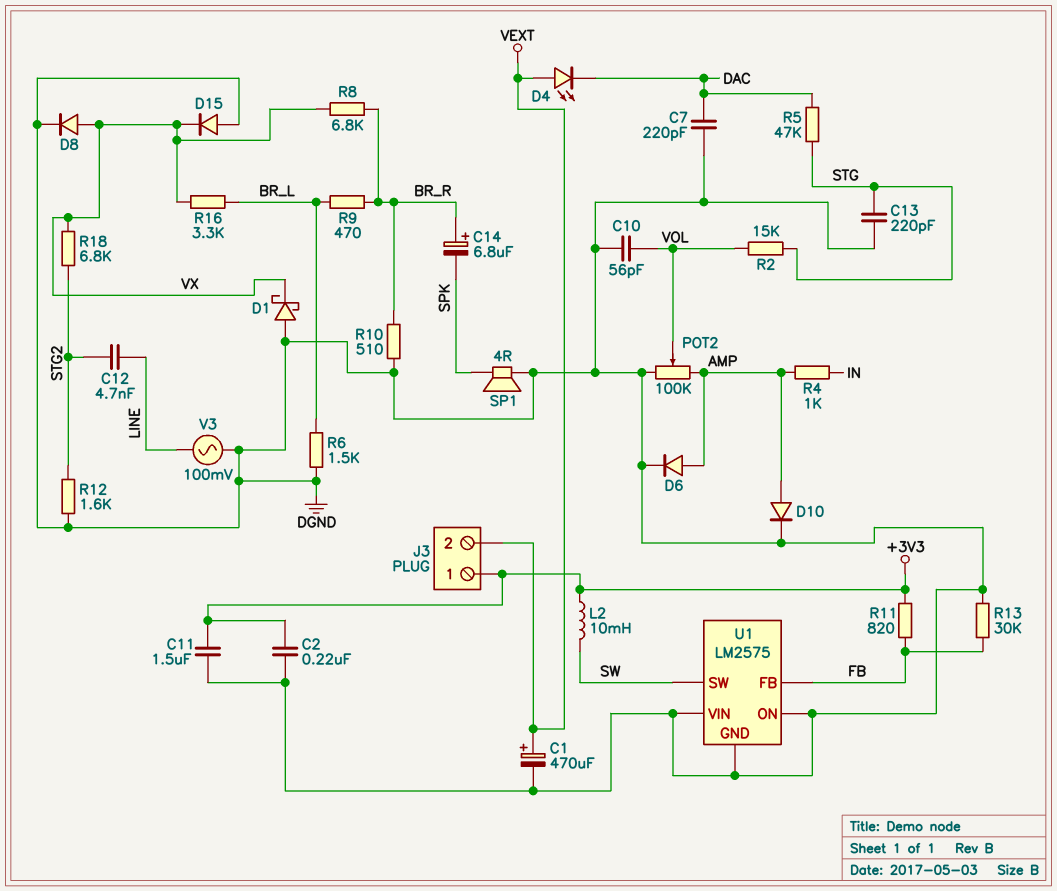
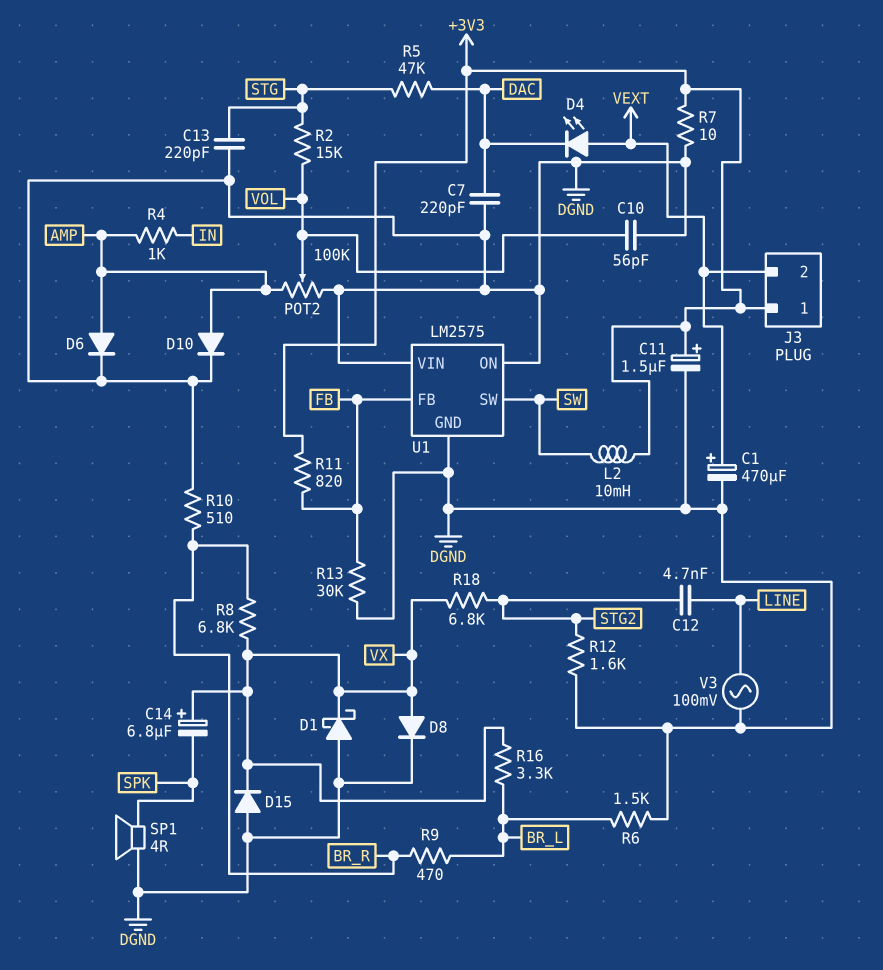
C2: 220nF (+3V3, DGND) -> none
C11: 1.5uF (+3V3, DGND) -> 1.5uF (plus +3V3, minus DGND)
C14: 6.8uF (plus BR_R, minus SPK) -> 6.8uF (plus VX, minus SPK)
R7: none -> 10 (+3V3, DGND)

